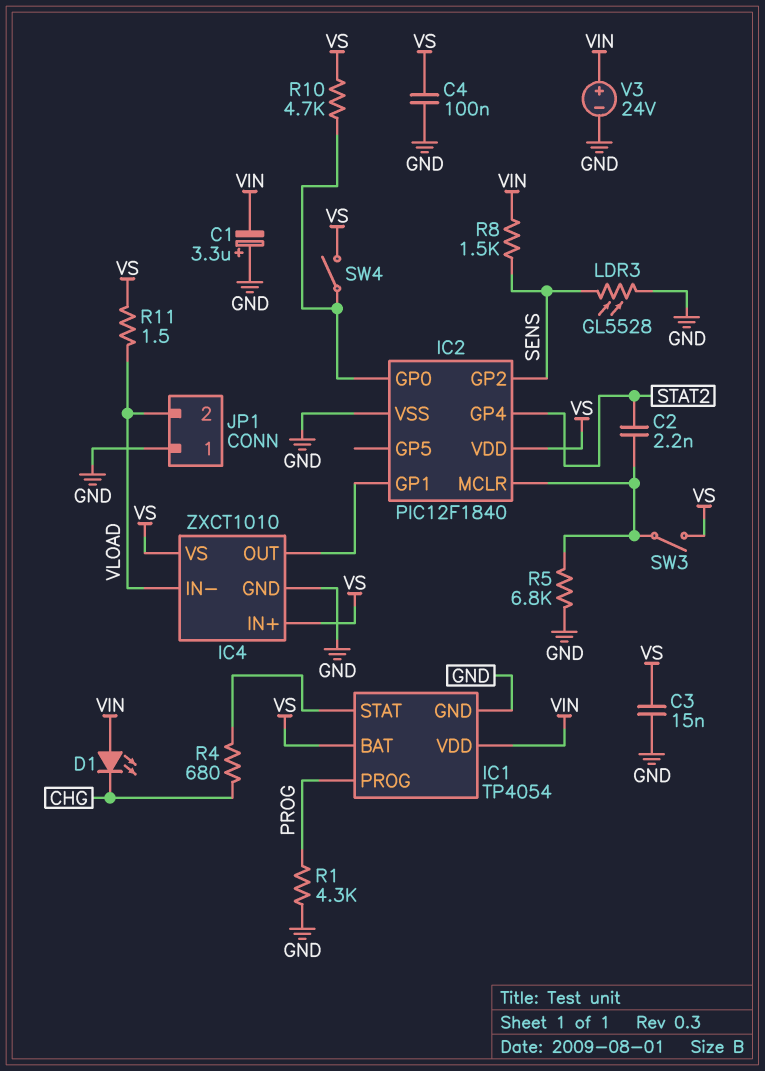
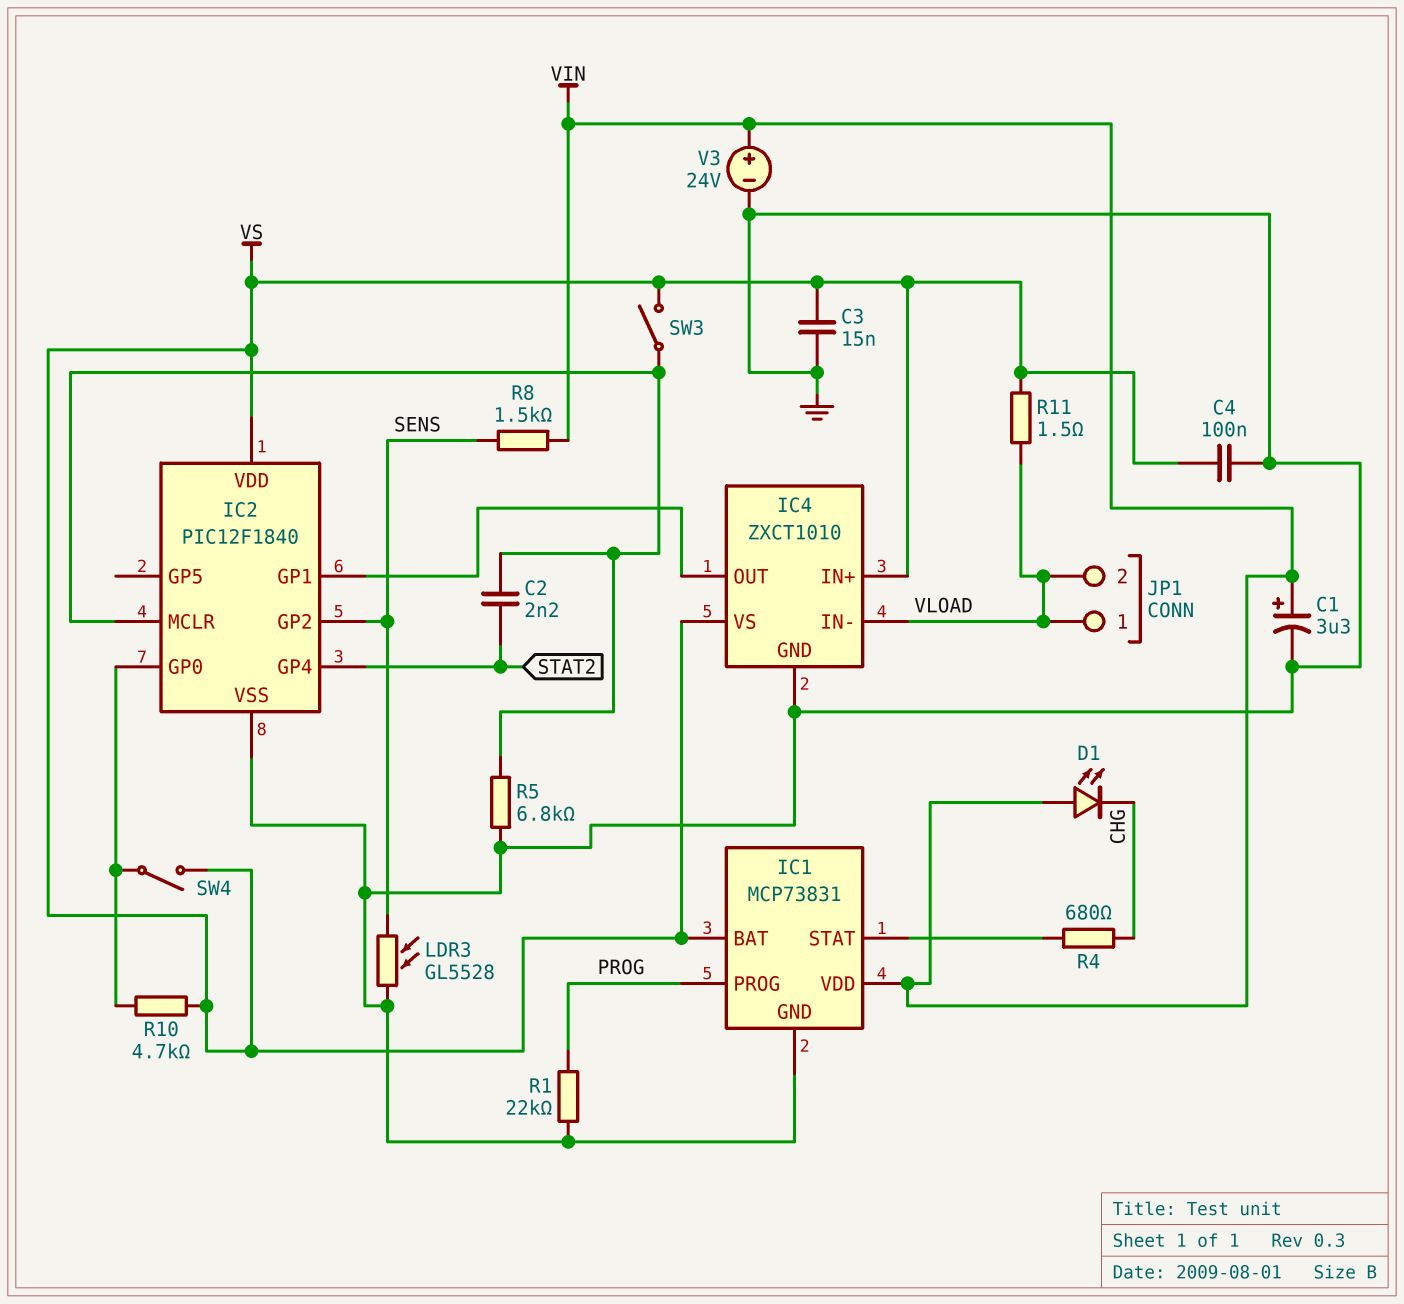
C1: 3.3uF (plus GND, minus VIN) -> 3.3uF (plus VIN, minus GND)
IC1: TP4054 -> MCP73831
JP1 pin 1: GND -> VLOAD
R1: 4.3k (GND, PROG) -> 22k (GND, PROG)

